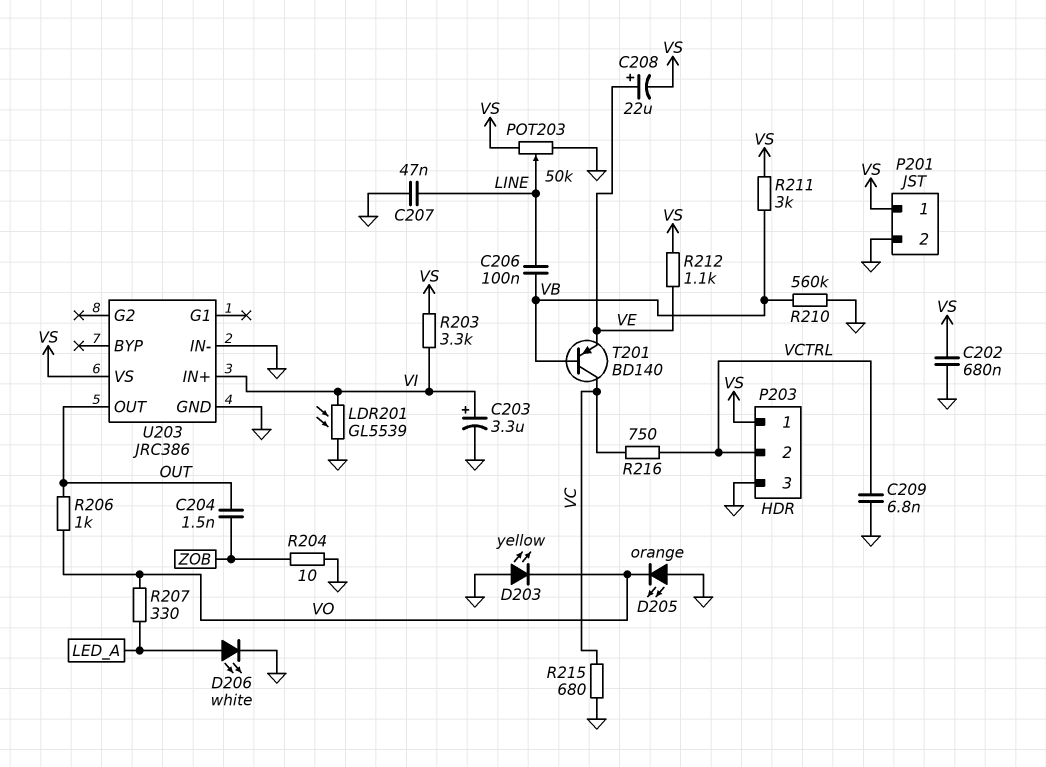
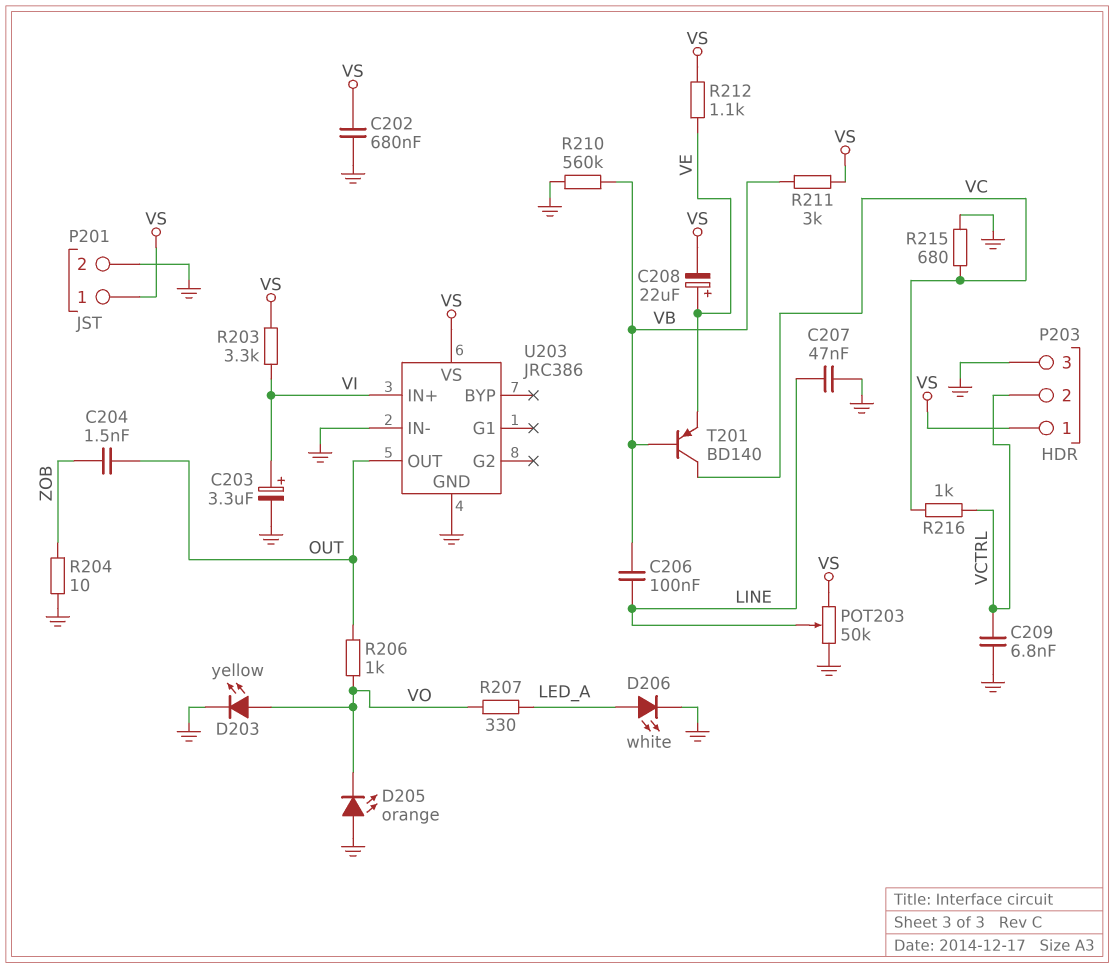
D203: LED yellow (A GND, K VO) -> LED yellow (A VO, K GND)
LDR201: GL5539 (GND, VI) -> none
R216: 750 (VC, VCTRL) -> 1k (VC, VCTRL)

